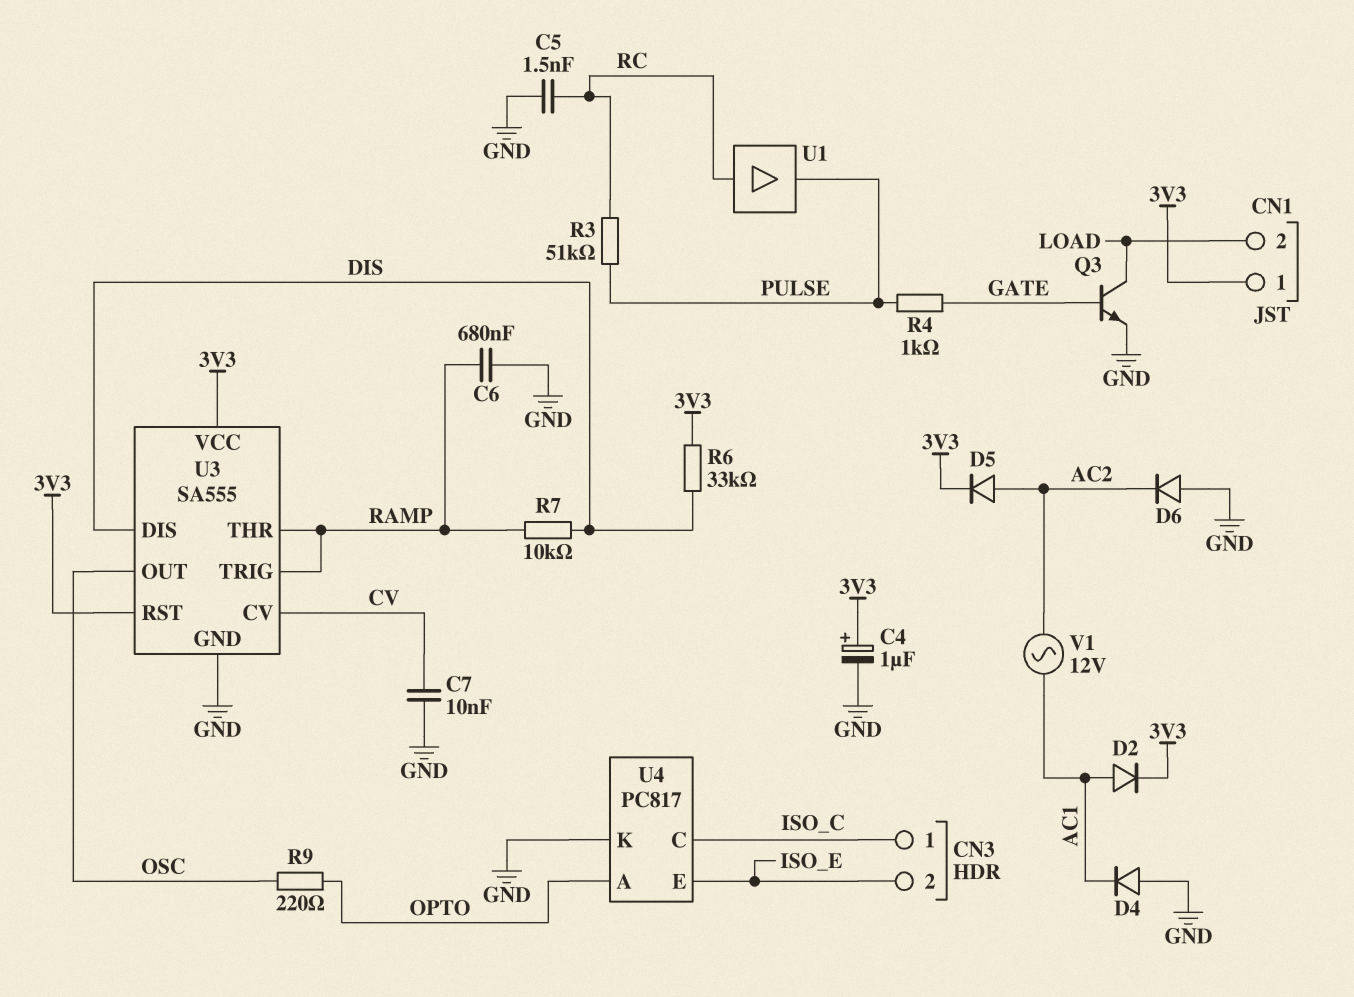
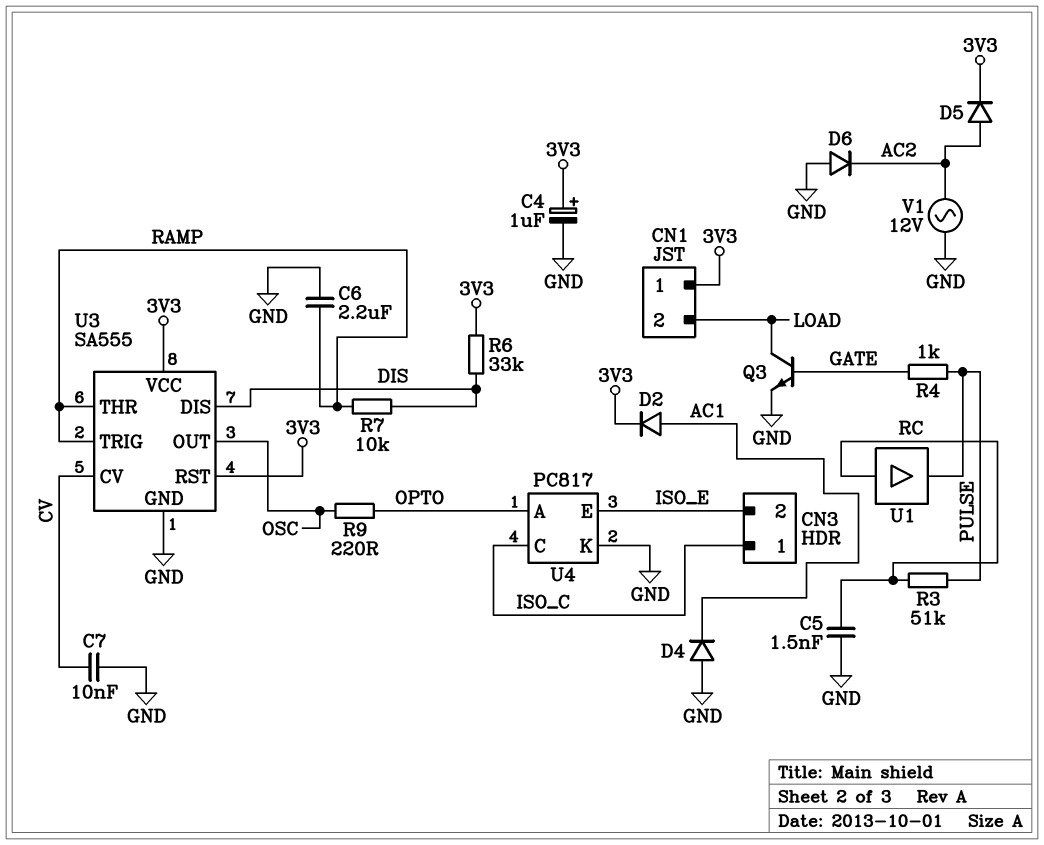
C6: 680nF (GND, RAMP) -> 2.2uF (GND, RAMP)
V1: AC 12V (AC1, AC2) -> AC 12V (AC2, GND)

